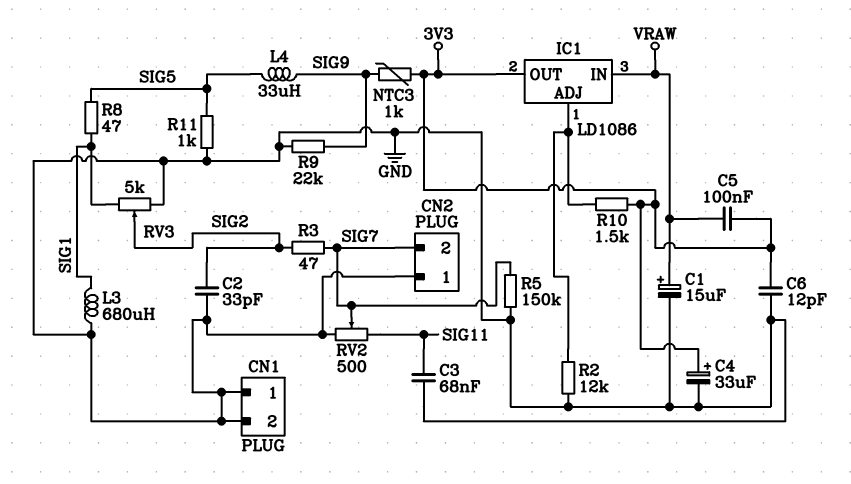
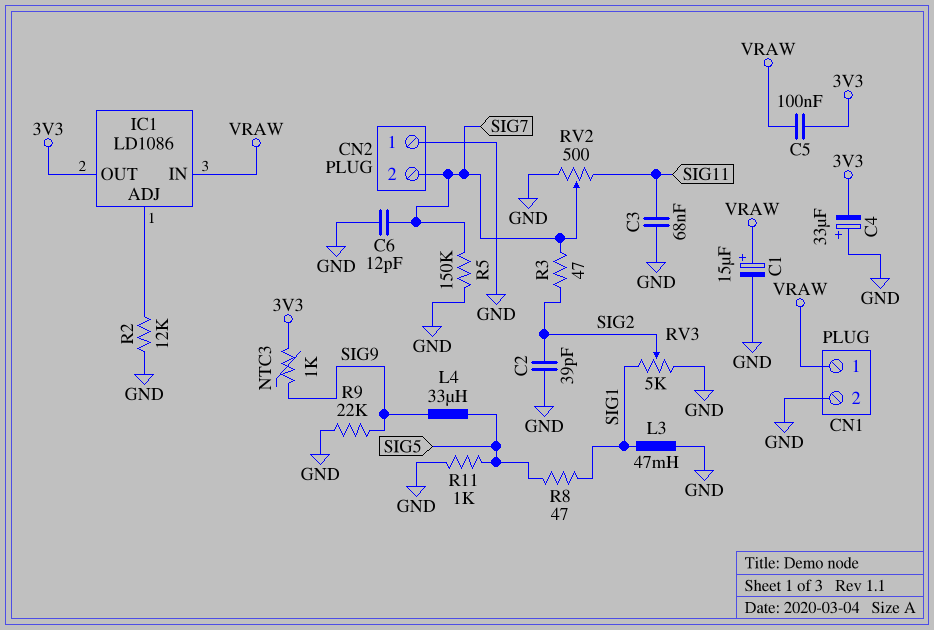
C2: 33pF (GND, SIG2) -> 39pF (GND, SIG2)
C4: 33uF (plus 3V3, minus GND) -> 33uF (plus GND, minus 3V3)
C6: 12pF (3V3, GND) -> 12pF (GND, SIG7)
CN1 pin 1: GND -> VRAW
L3: 680uH (GND, SIG1) -> 47mH (GND, SIG1)
R10: 1.5k (3V3, IC1/ADJ) -> none

